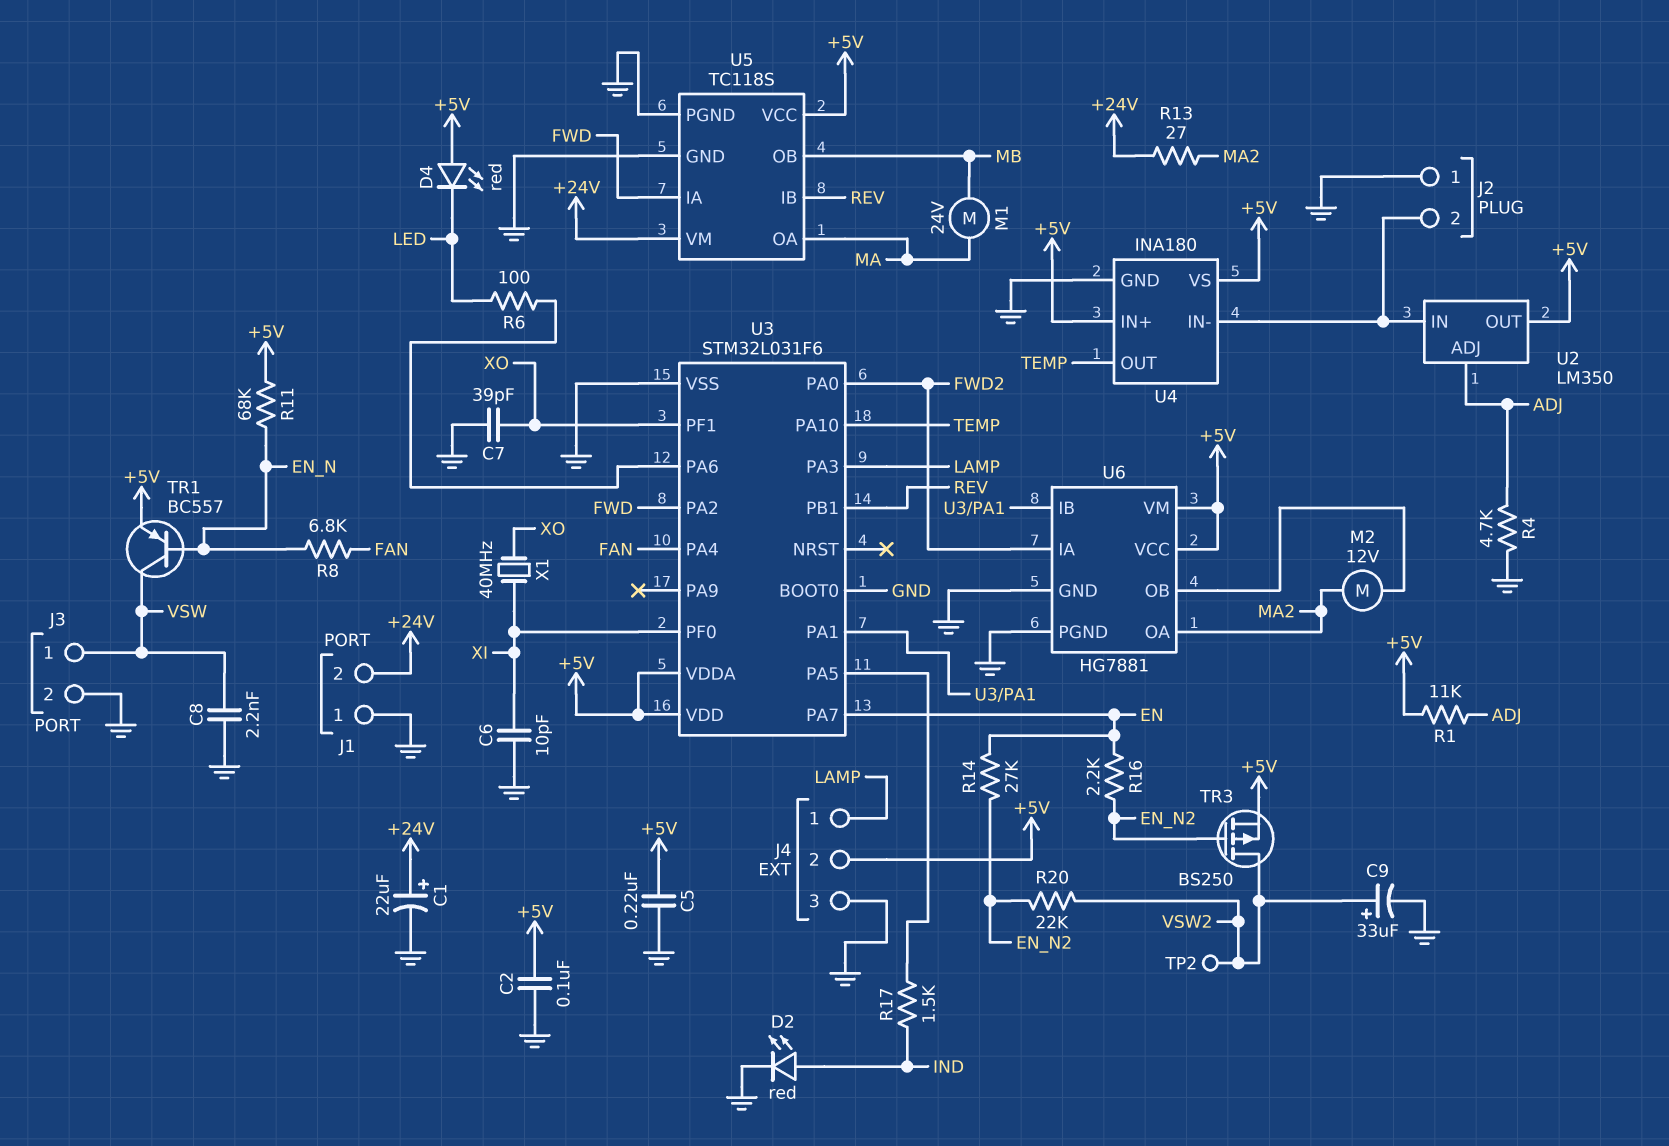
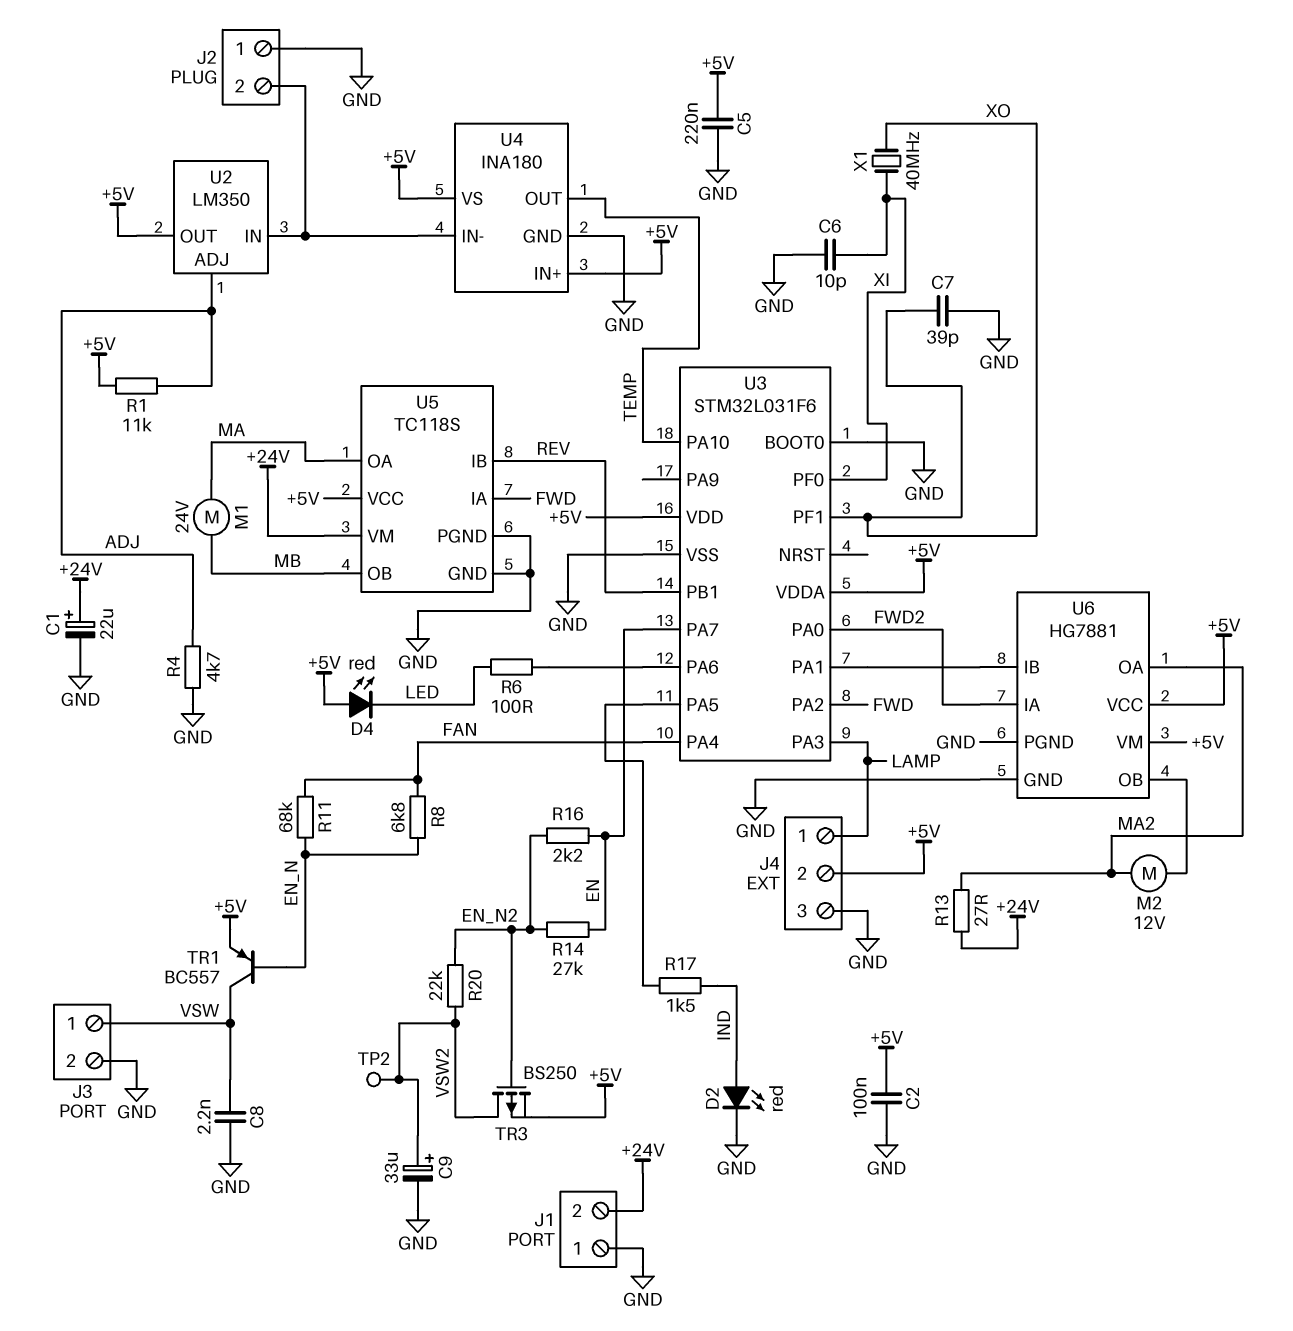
R11: 68k (+5V, EN_N) -> 68k (EN_N, FAN)

